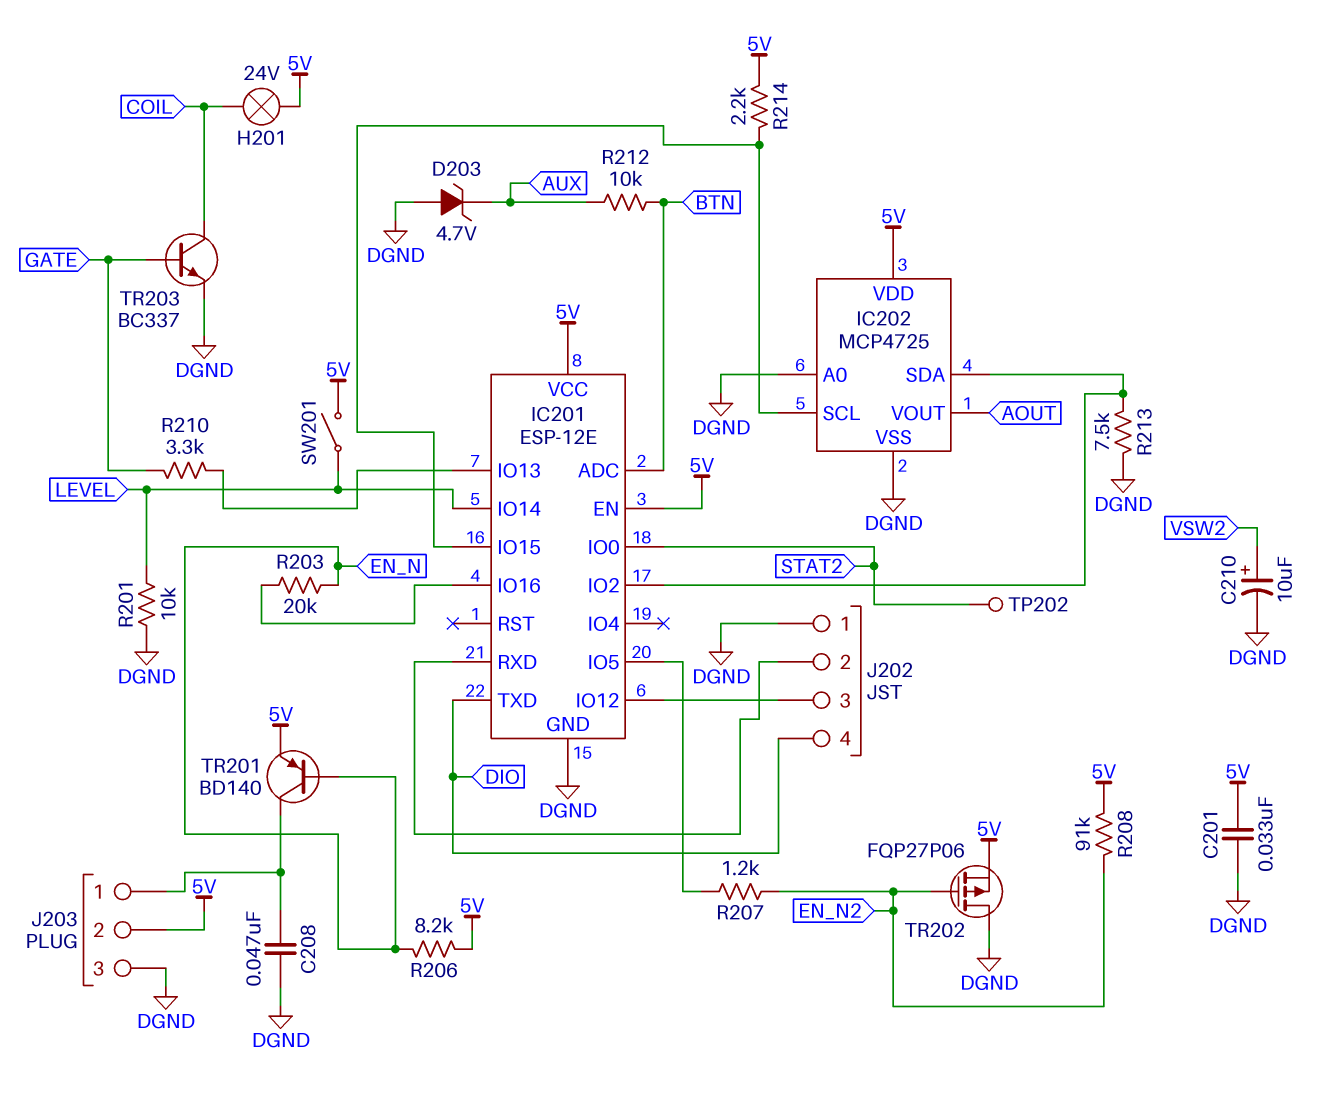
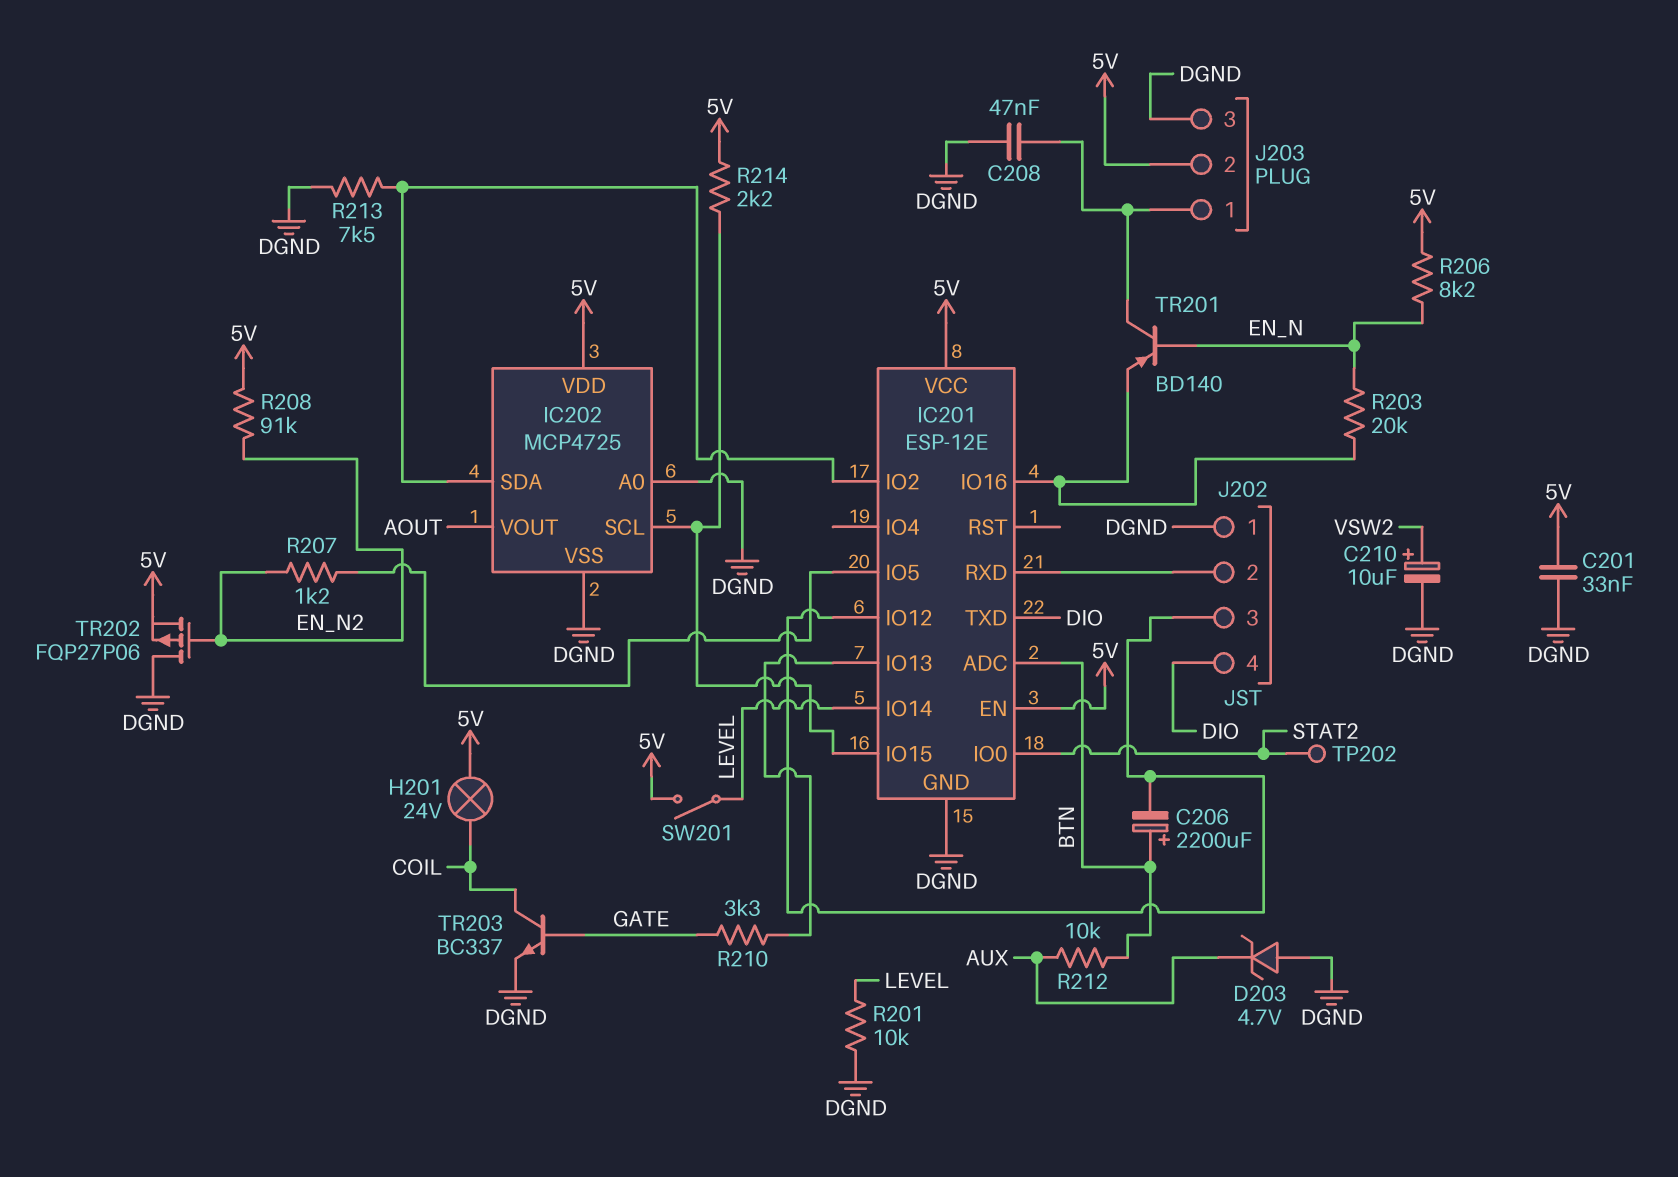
C206: none -> 2200uF (plus BTN, minus IC201/IO12)
TR201: PNP BD140 (B EN_N, C J203/1, E 5V) -> PNP BD140 (B EN_N, C J203/1, E IC201/IO16)

